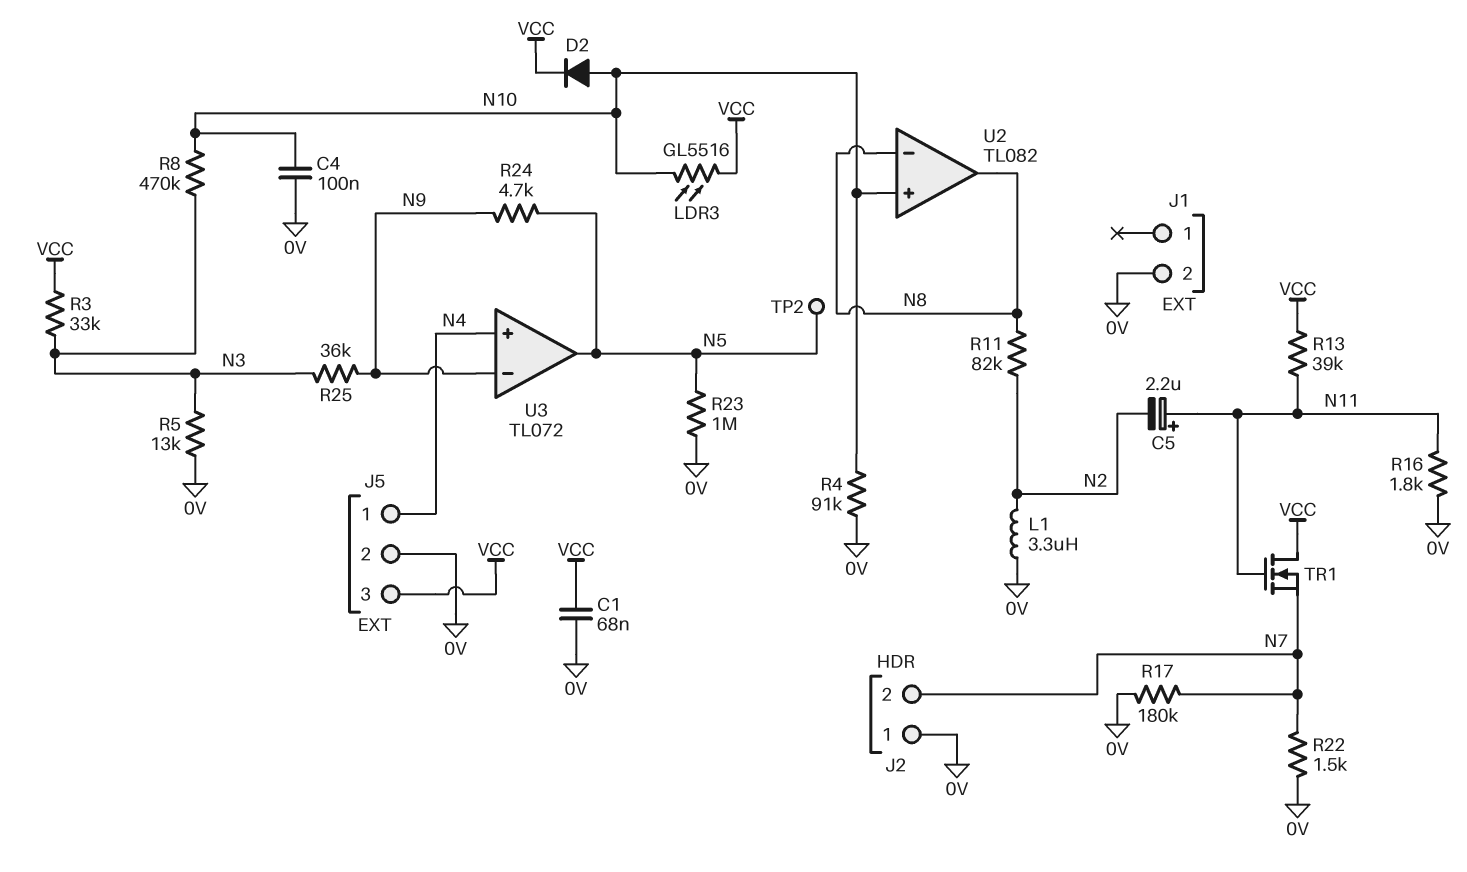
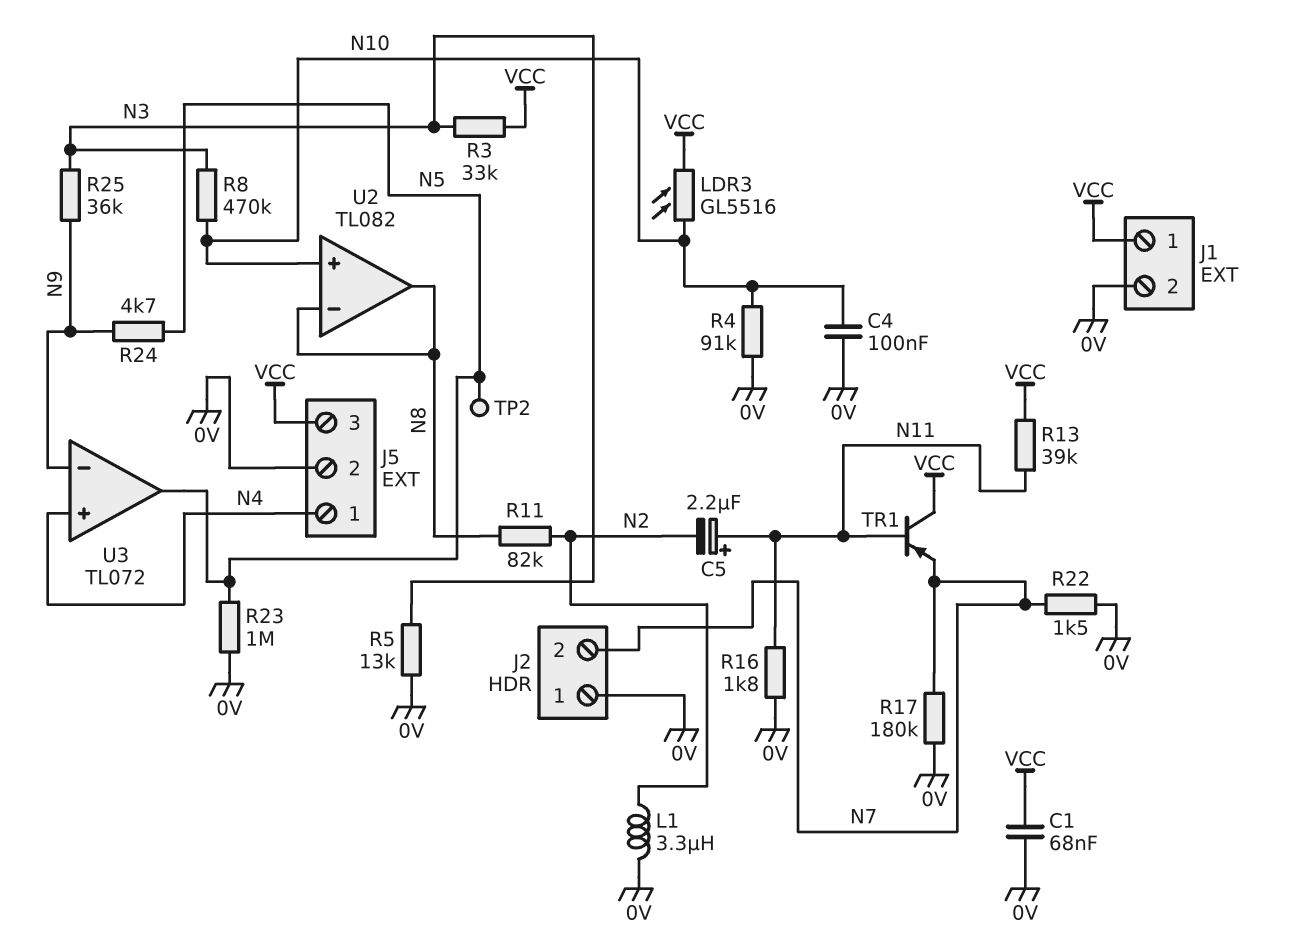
D2: diode (A N10, K VCC) -> none
J1 pin 1: none -> VCC
TR1: NMOS (G N11, D VCC, S N7) -> PNP (B N11, C VCC, E N7)

